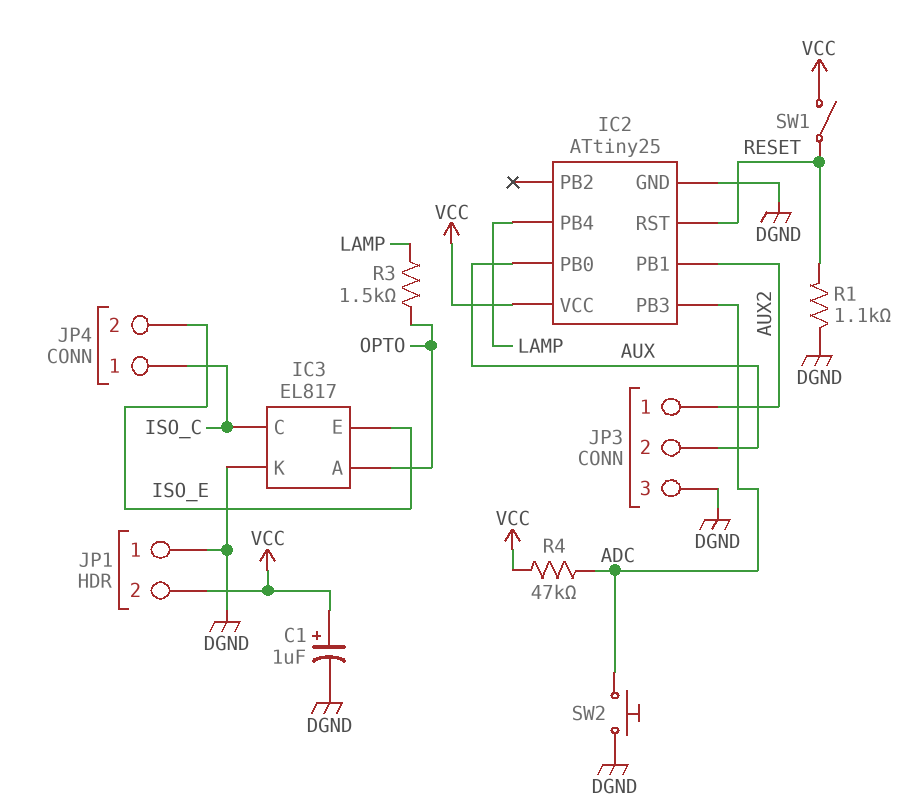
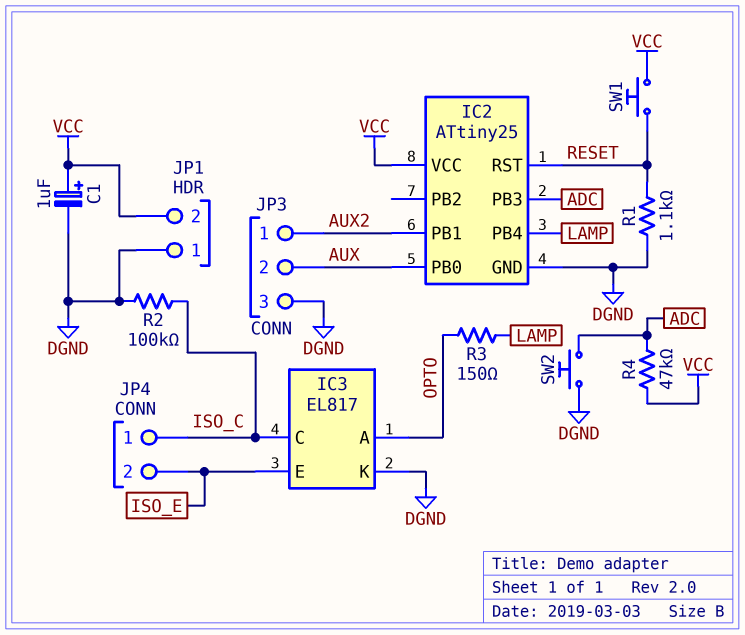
R2: none -> 100k (DGND, ISO_C)
R3: 1.5k (LAMP, OPTO) -> 150 (LAMP, OPTO)
SW1: switch (RESET, VCC) -> button (RESET, VCC)

